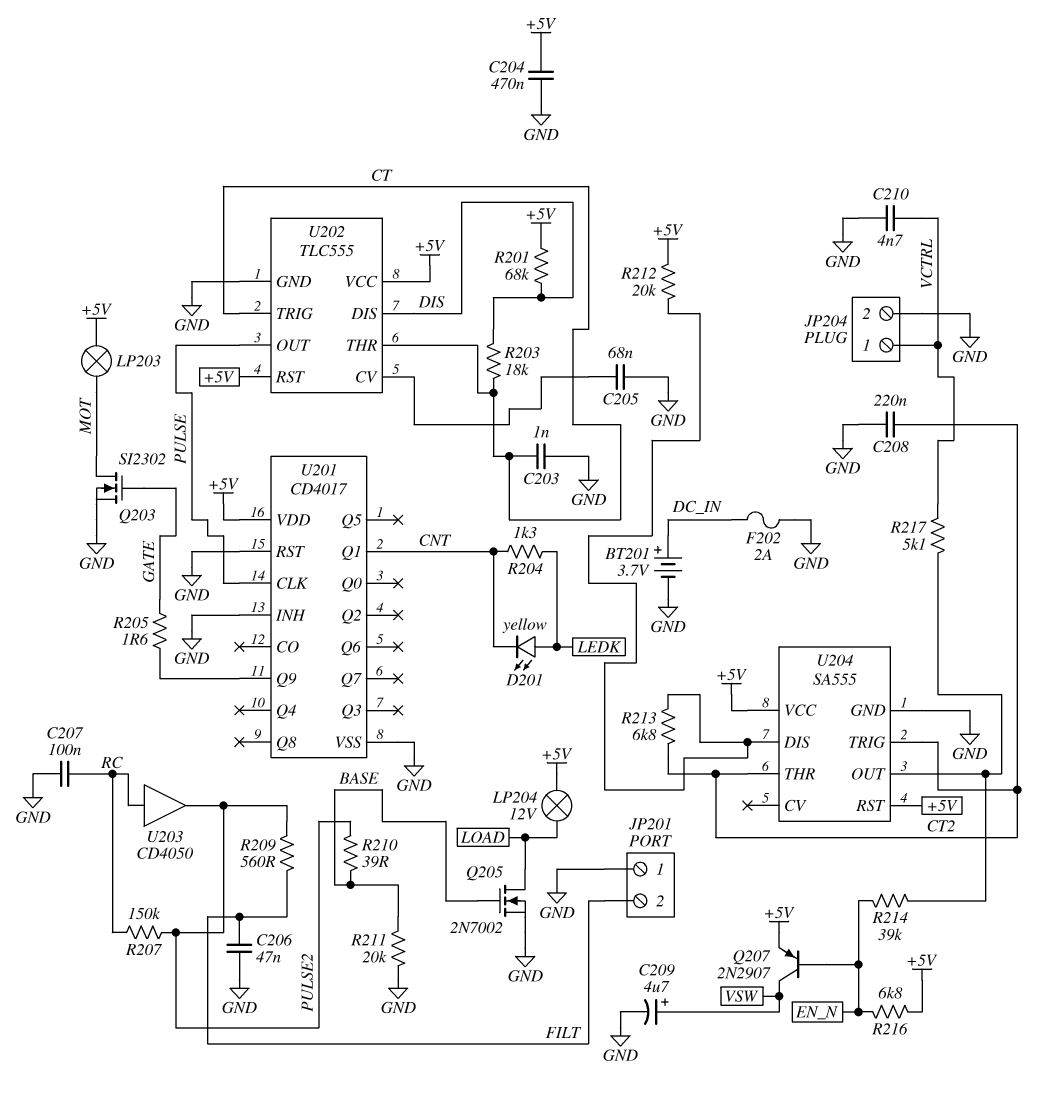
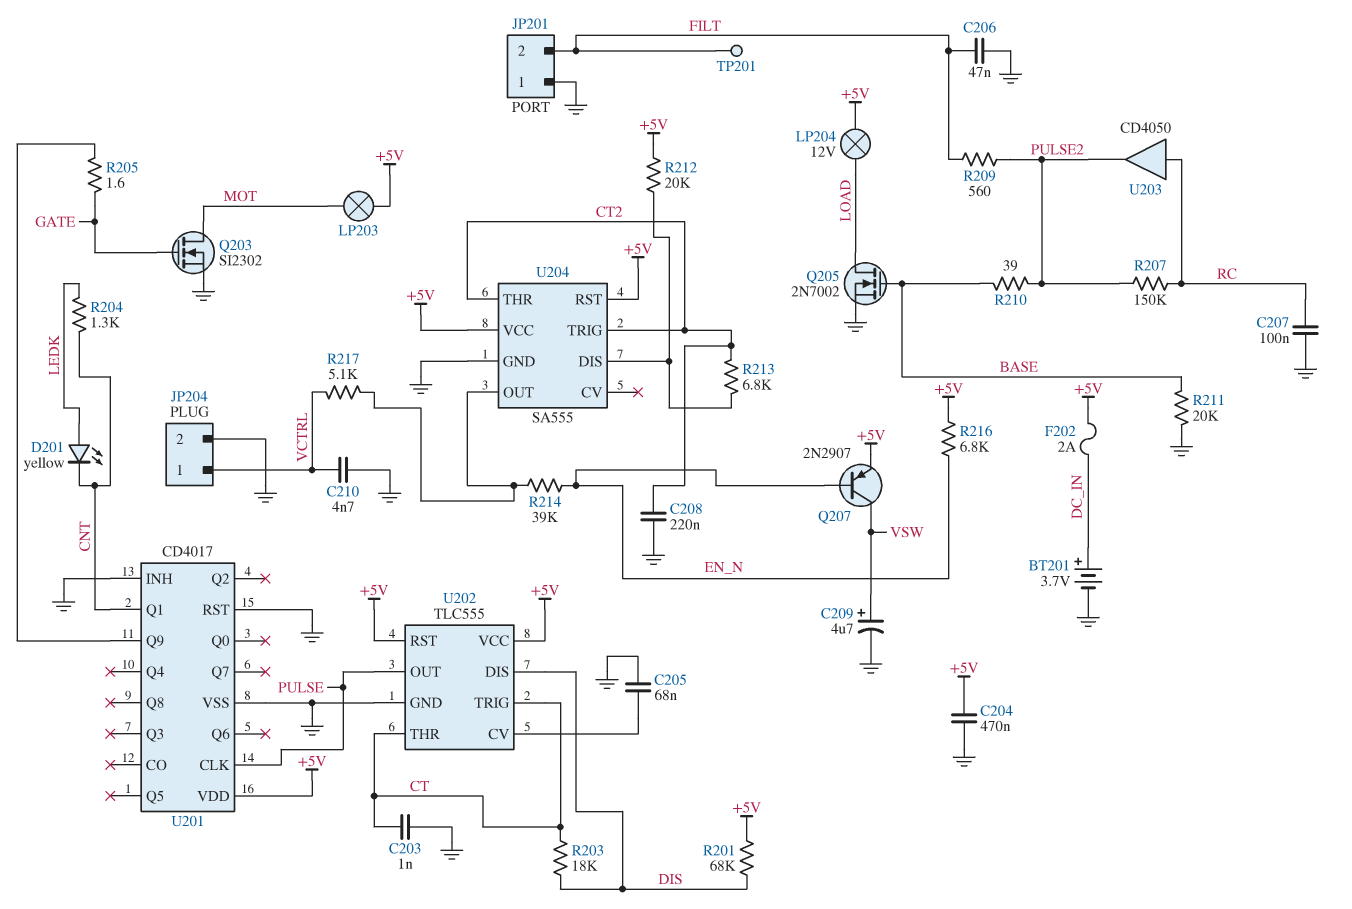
F202: 2A (DC_IN, GND) -> 2A (+5V, DC_IN)
TP201: none -> test point (FILT)

